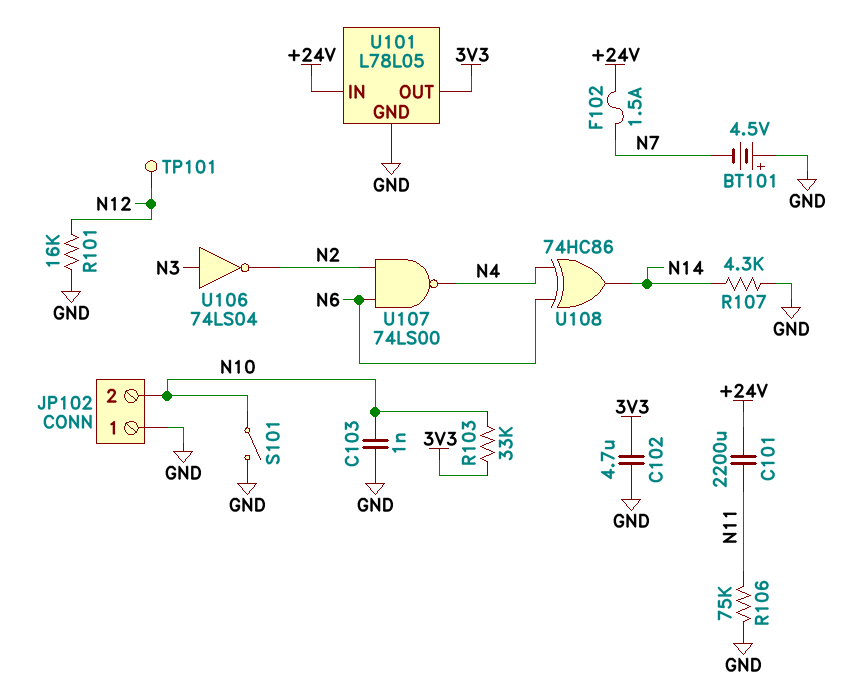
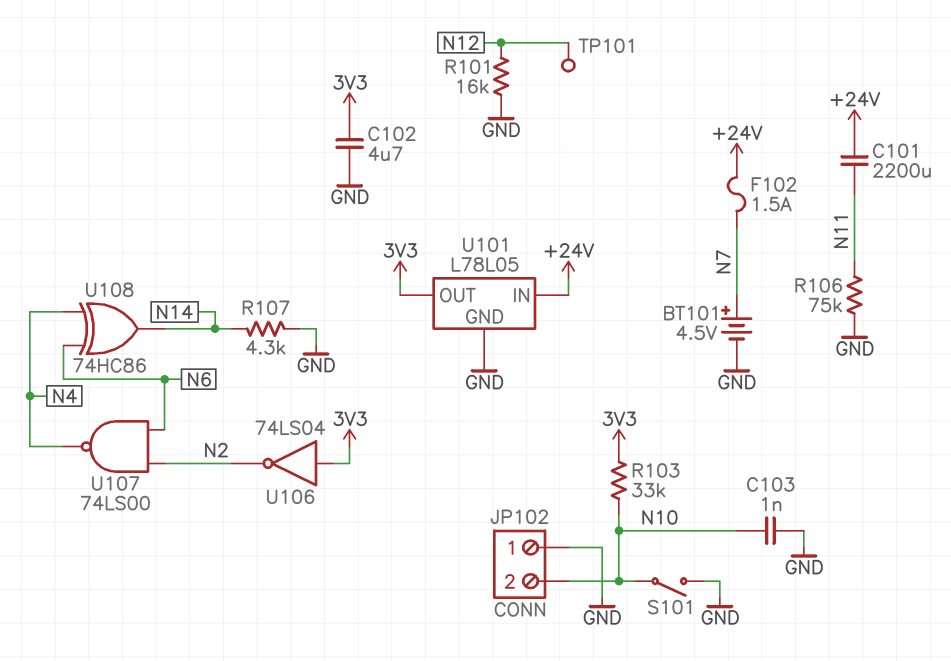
BT101: 4.5V (plus GND, minus N7) -> 4.5V (plus N7, minus GND)
U106: NOT 74LS04 (in N3, out N2) -> NOT 74LS04 (in 3V3, out N2)

